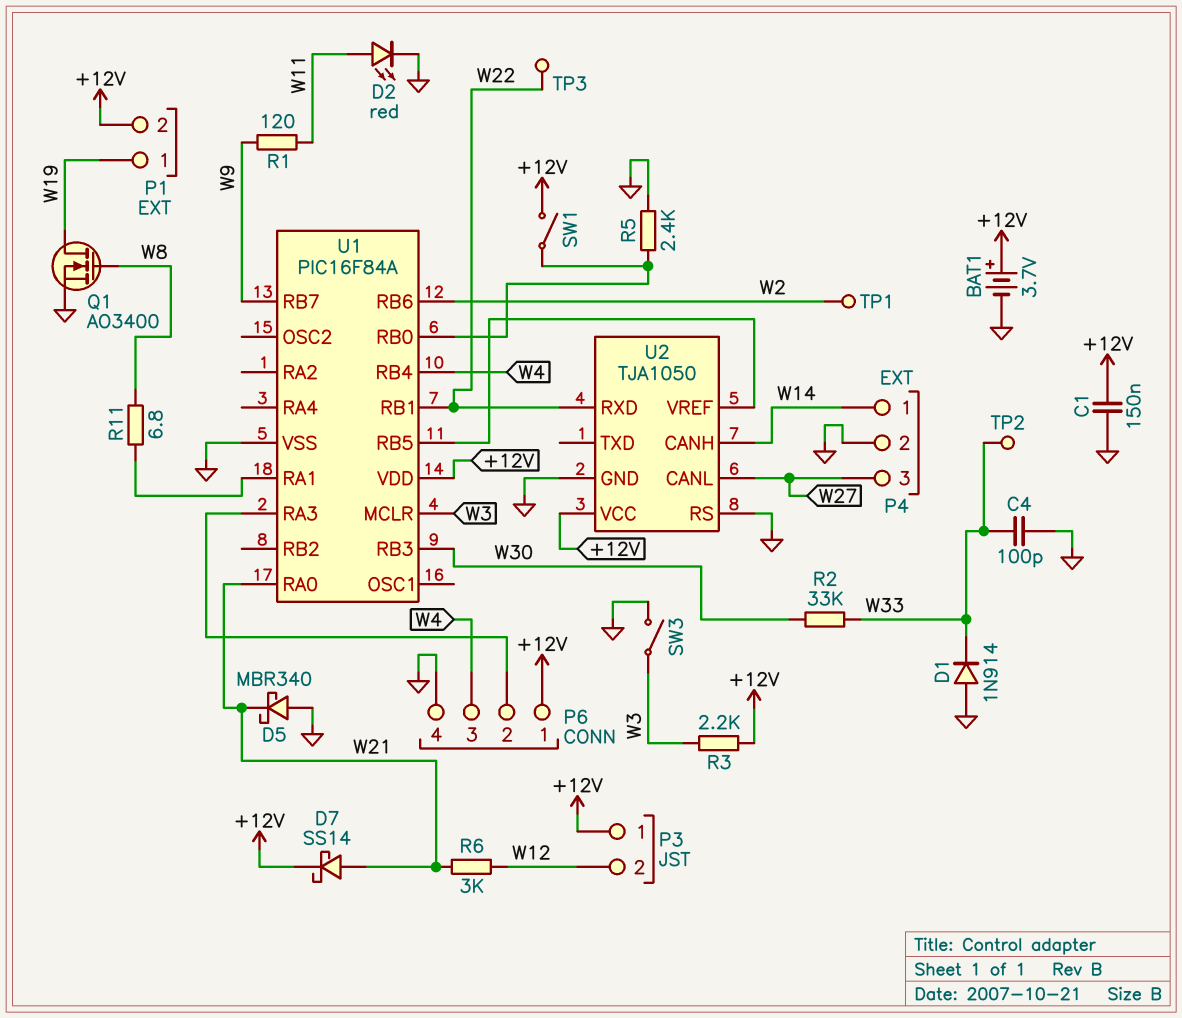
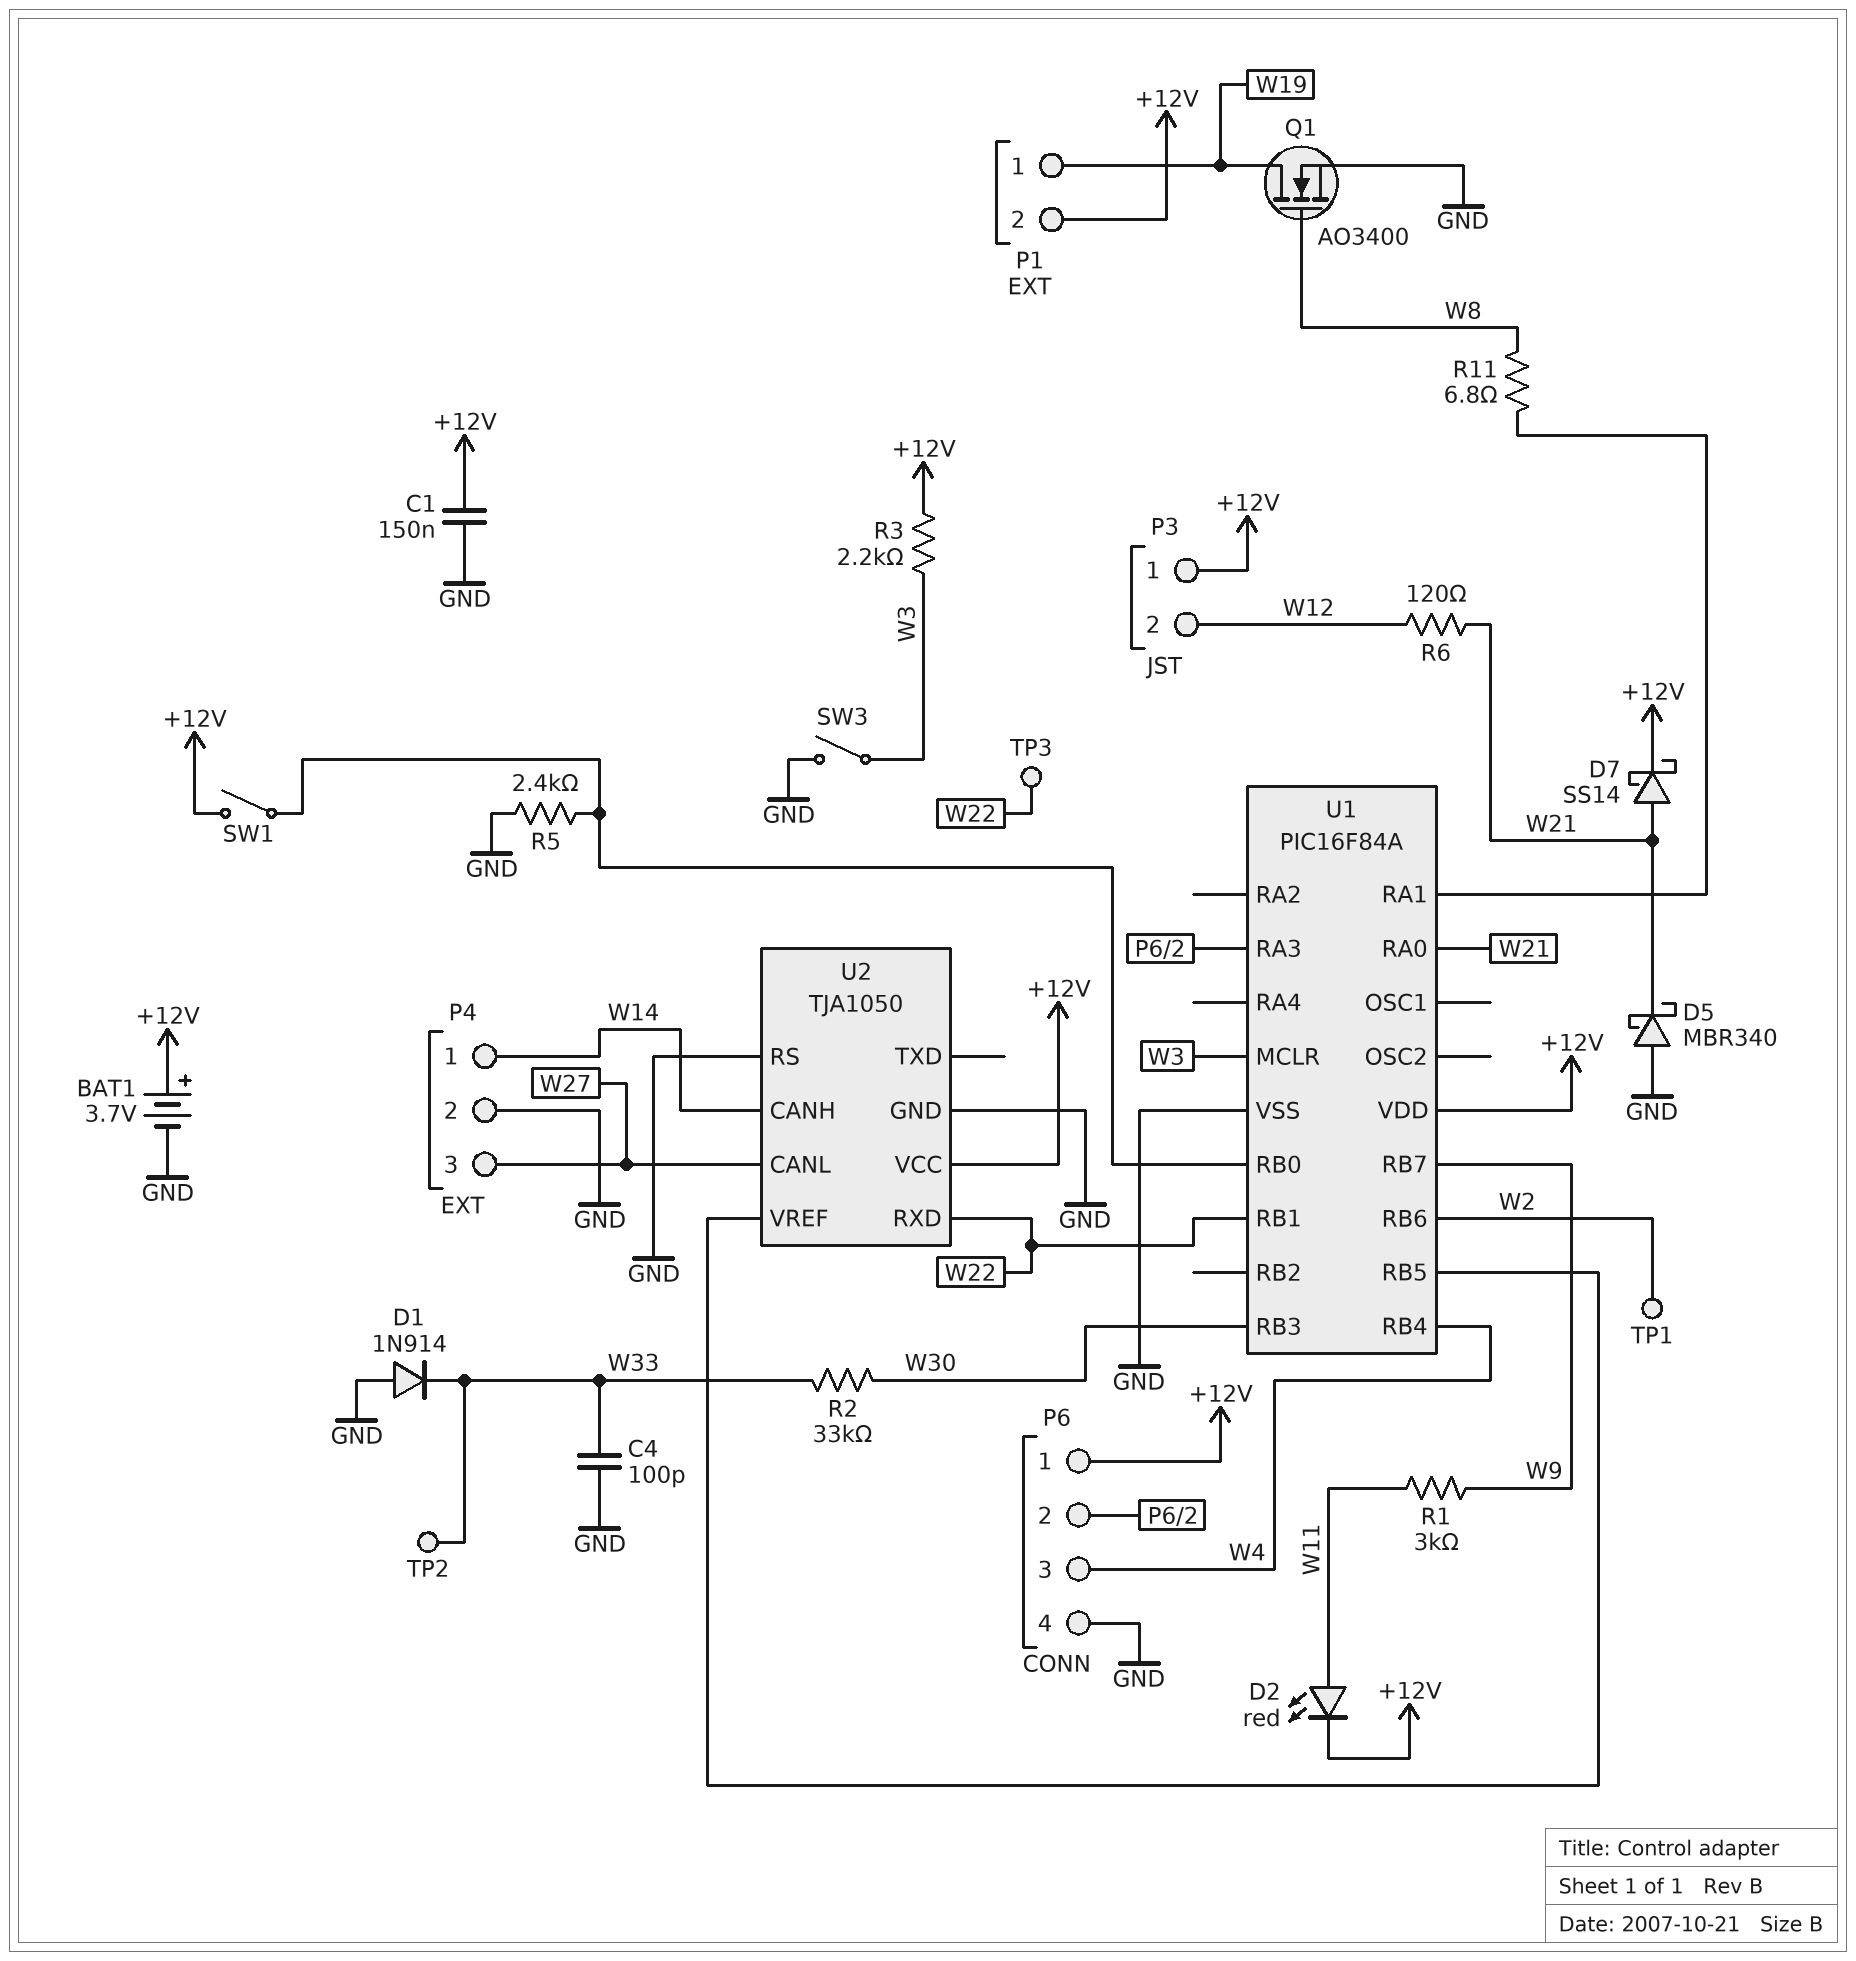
D2: LED red (A W11, K GND) -> LED red (A W11, K +12V)
R1: 120 (W9, W11) -> 3k (W9, W11)
R6: 3k (W12, W21) -> 120 (W12, W21)

